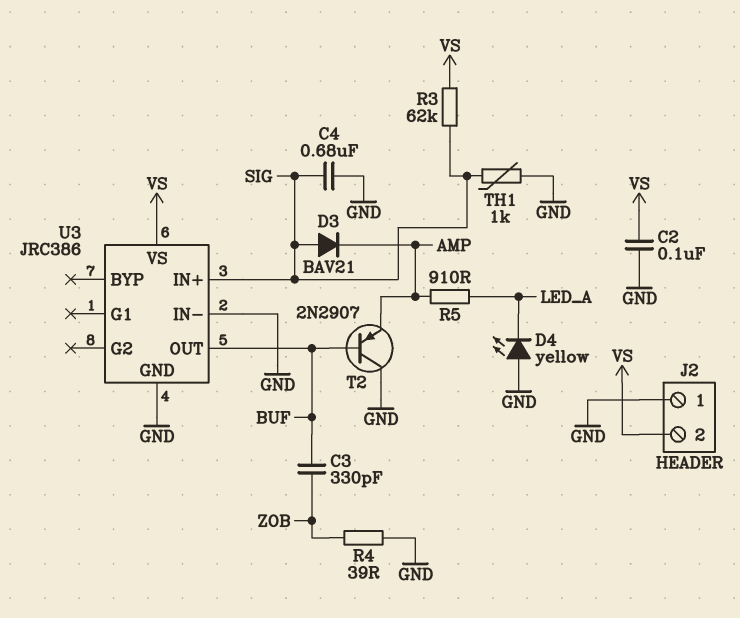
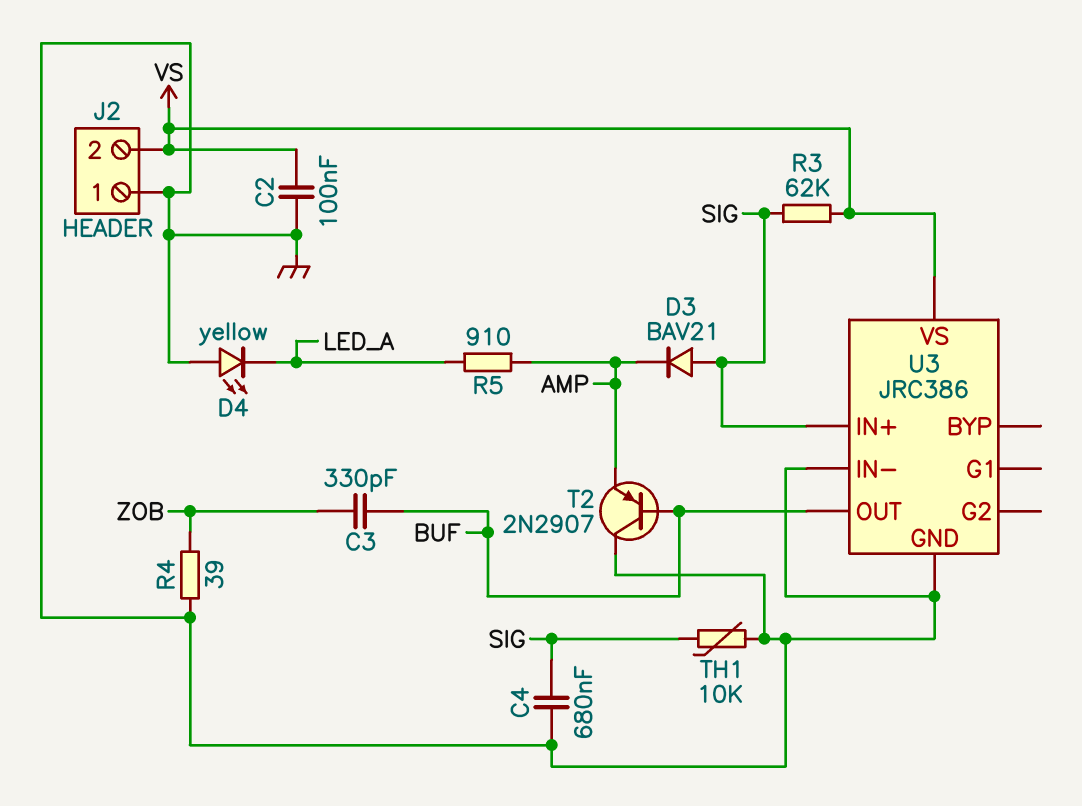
TH1: 1k (GND, SIG) -> 10k (GND, SIG)

